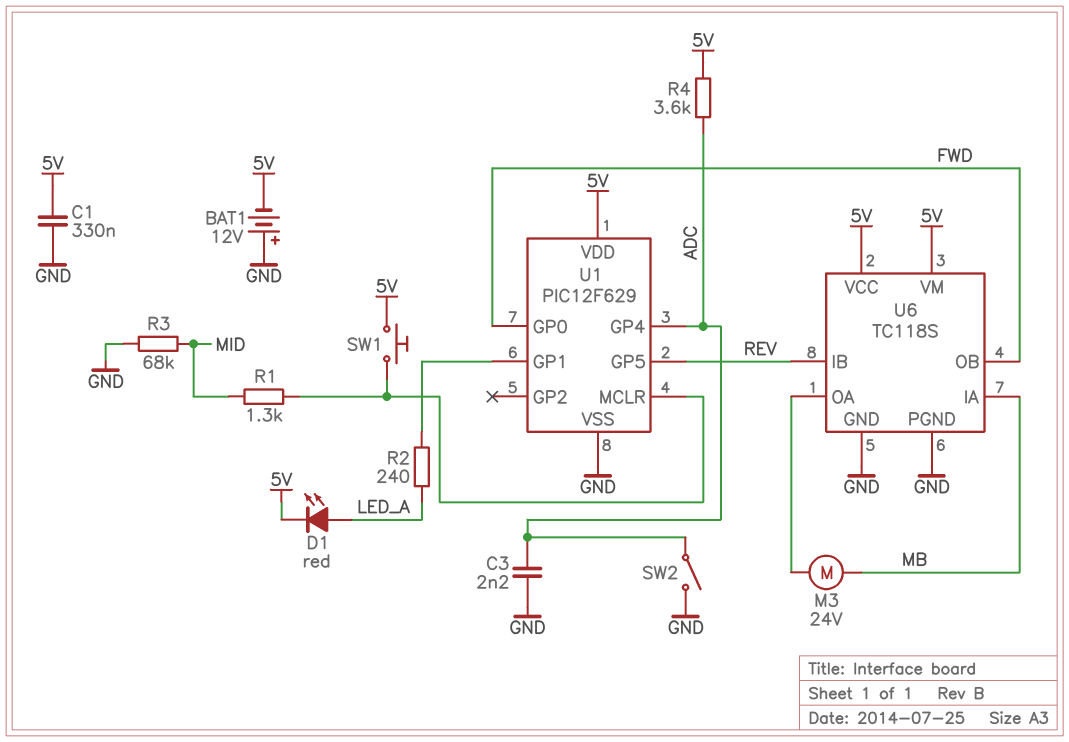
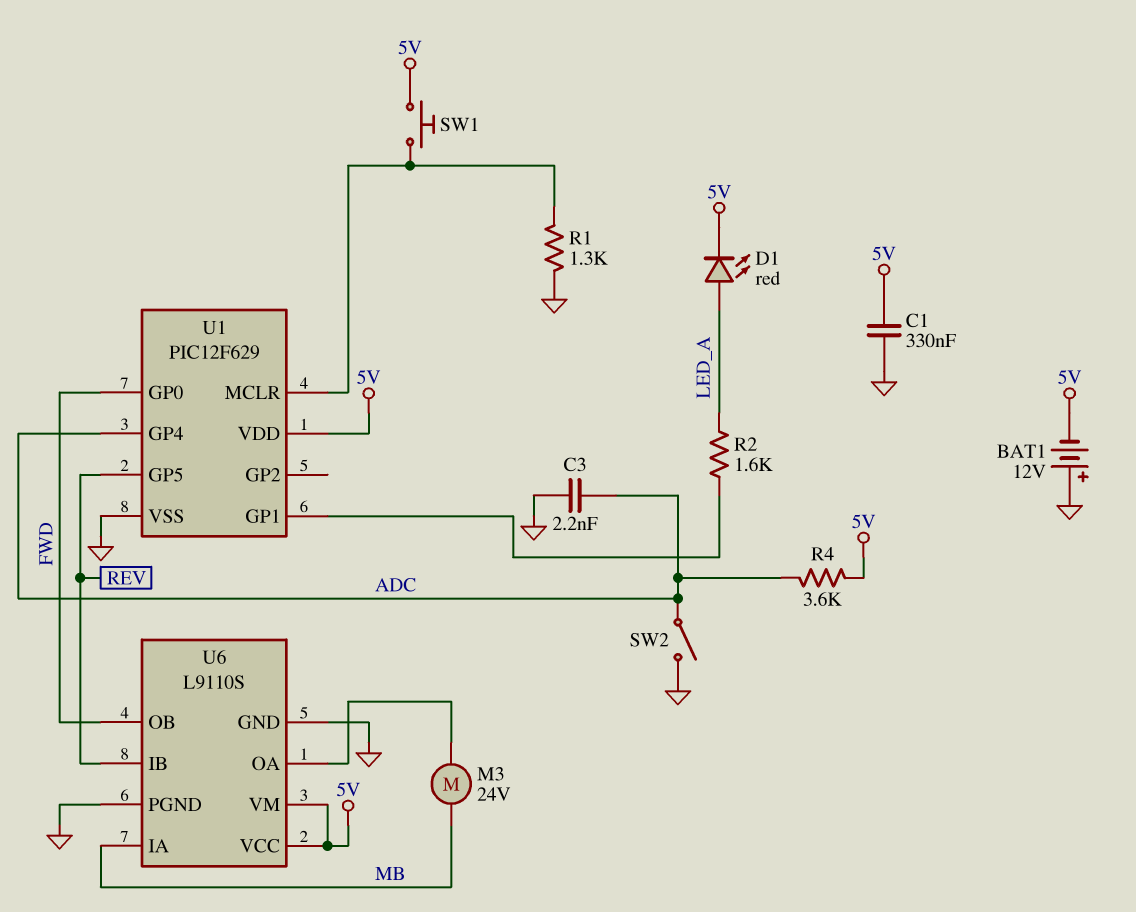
R1: 1.3k (MID, U1/MCLR) -> 1.3k (GND, U1/MCLR)
R2: 240 (LED_A, U1/GP1) -> 1.6k (LED_A, U1/GP1)
R3: 68k (GND, MID) -> none
U6: TC118S -> L9110S

